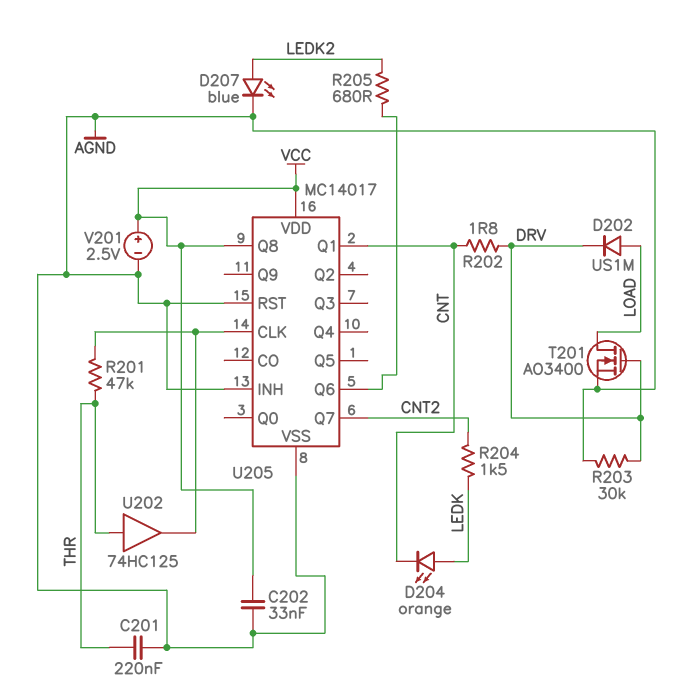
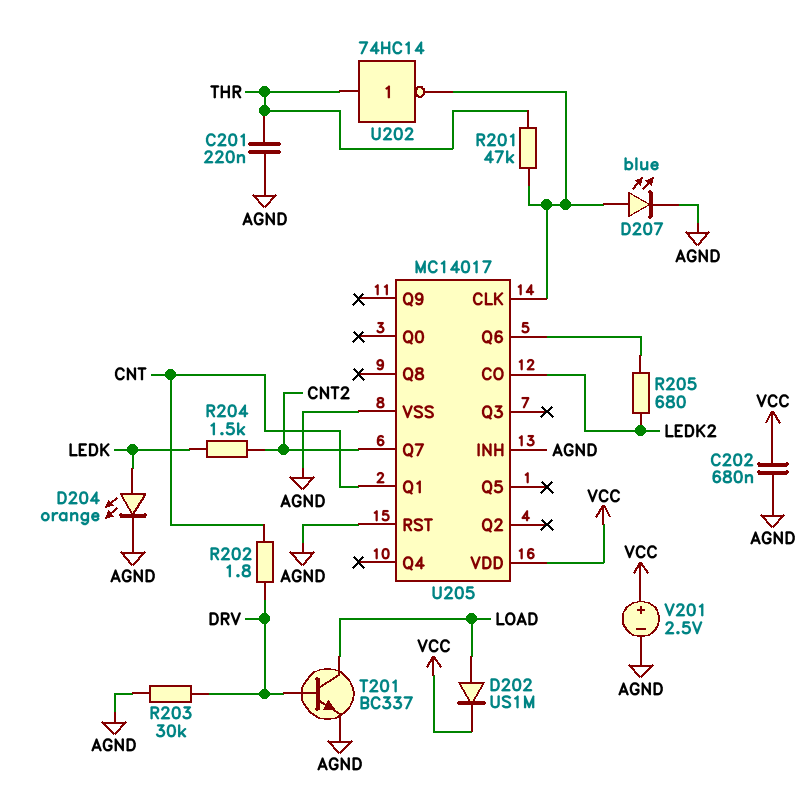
C202: 33nF (AGND, VCC) -> 680nF (AGND, VCC)
D202: diode US1M (A LOAD, K DRV) -> diode US1M (A LOAD, K VCC)
D204: LED orange (A LEDK, K CNT) -> LED orange (A LEDK, K AGND)
D207: LED blue (A LEDK2, K AGND) -> LED blue (A U205/CLK, K AGND)
T201: NMOS AO3400 (G DRV, D LOAD, S AGND) -> NPN BC337 (B DRV, C LOAD, E AGND)
U202: buffer 74HC125 (in THR, out U205/CLK) -> NOT 74HC14 (in THR, out U205/CLK)
U205 pin CO: none -> LEDK2
U205 pin Q8: VCC -> none

